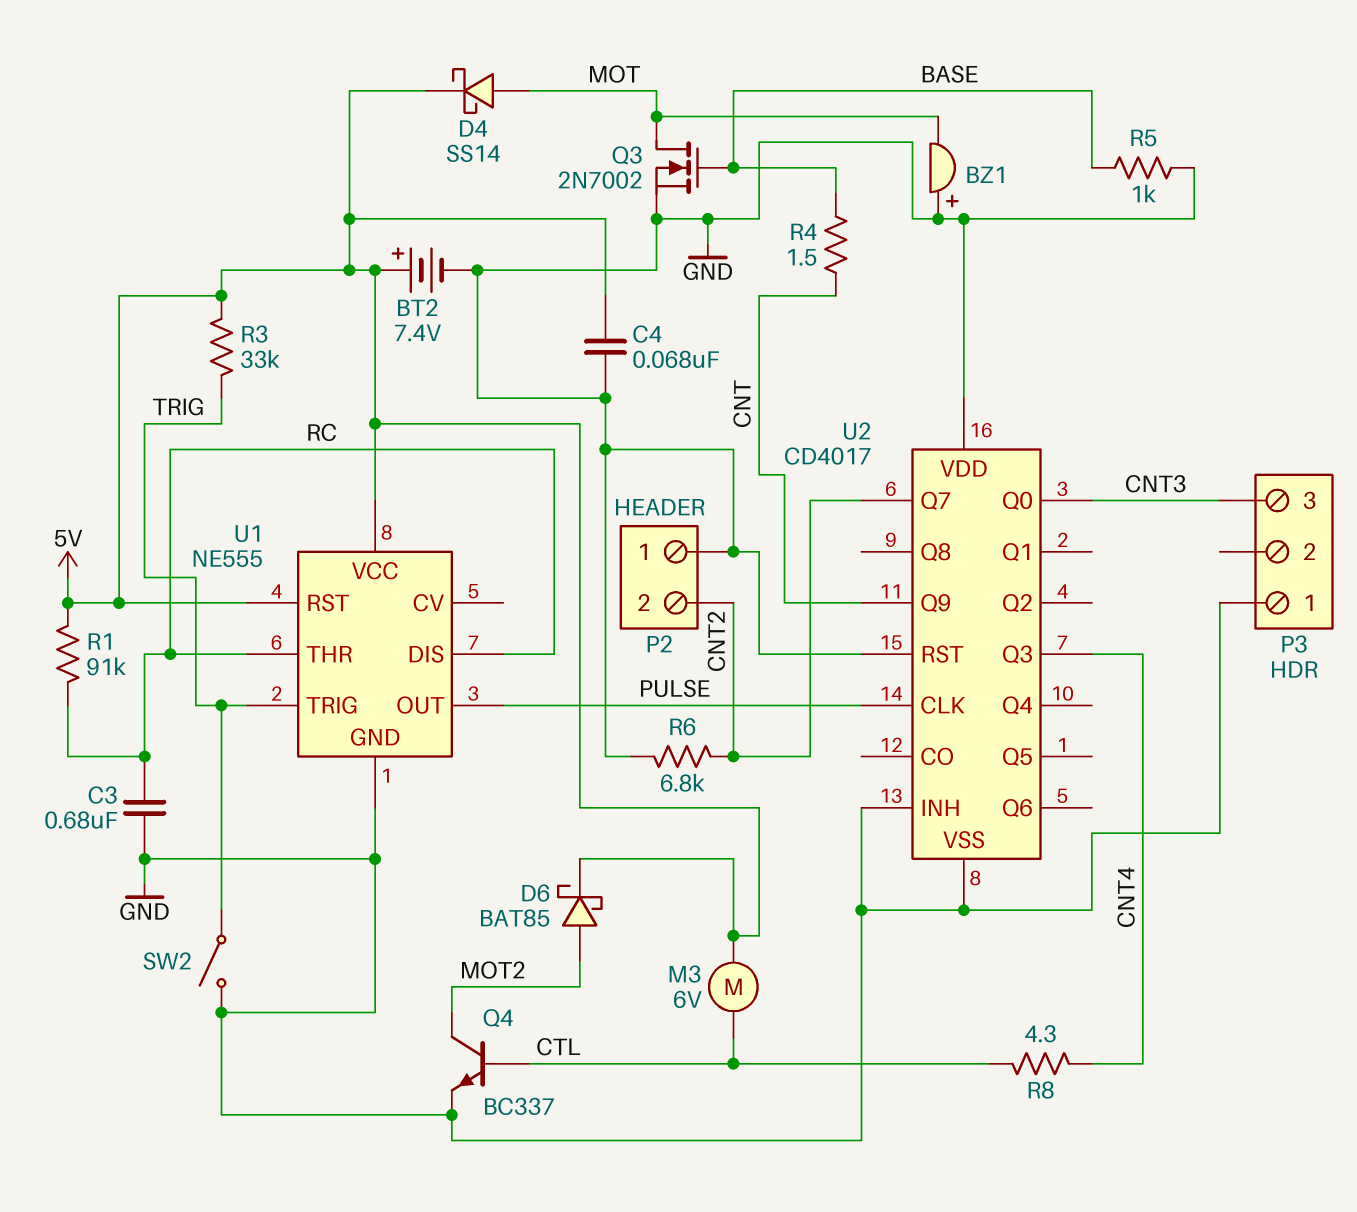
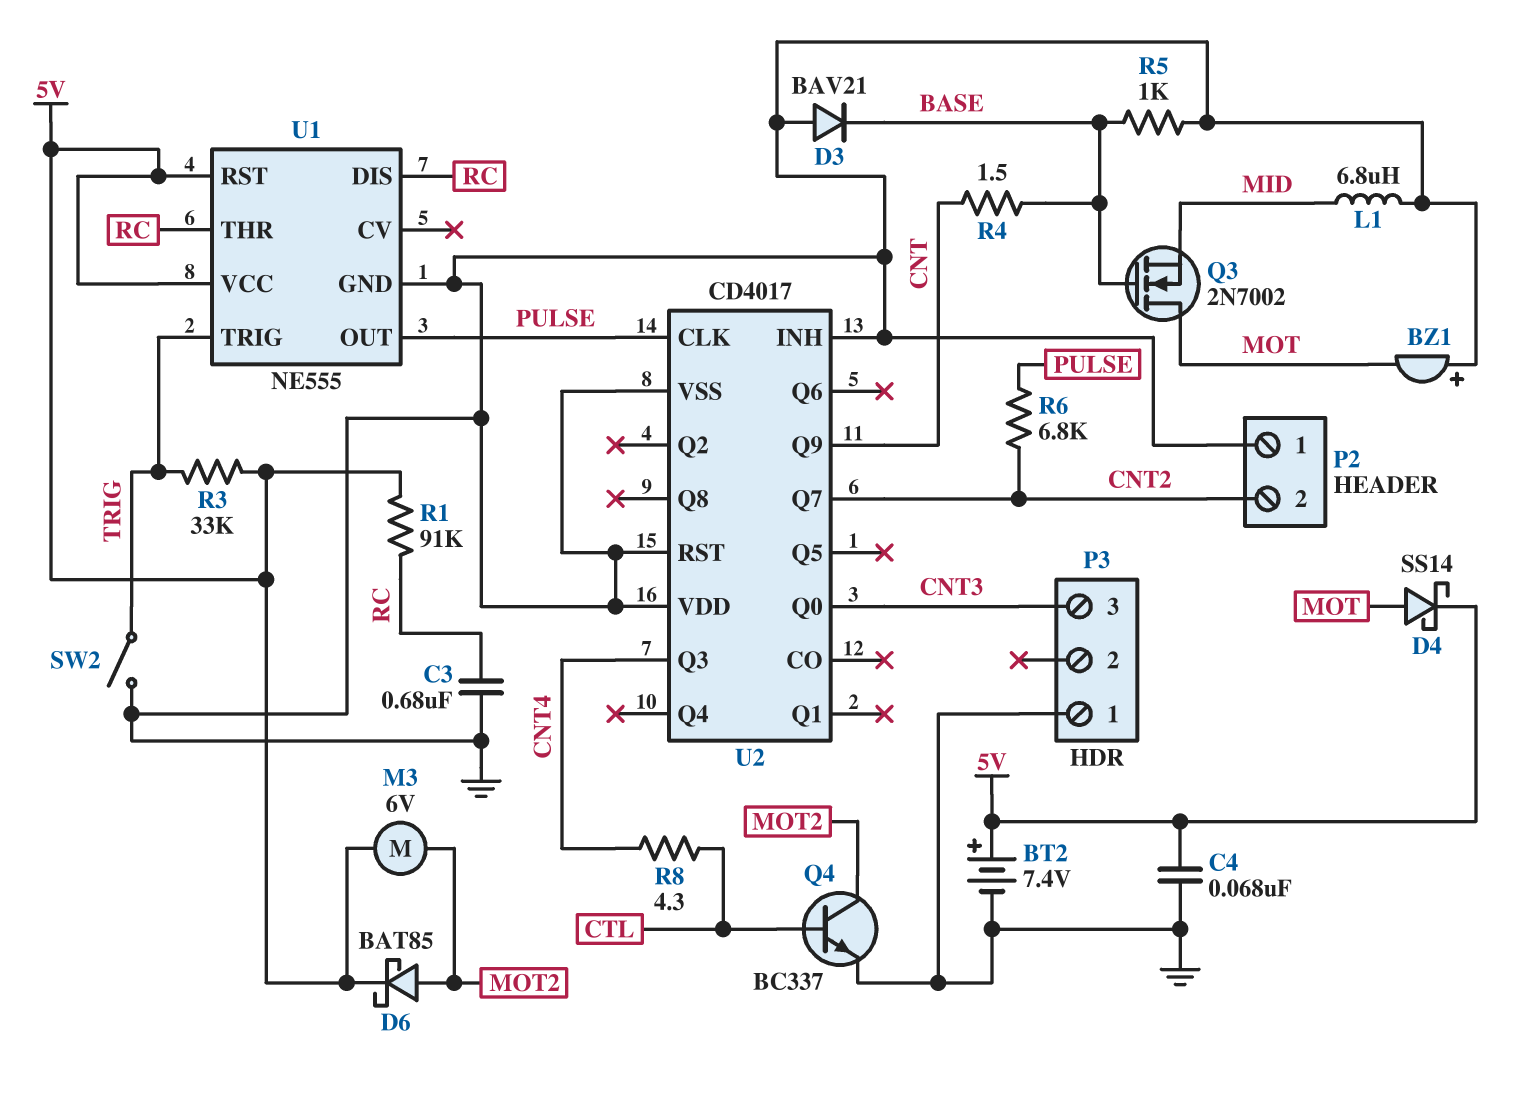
D3: none -> diode BAV21 (A GND, K BASE)
L1: none -> 6.8uH (GND, MID)
M3: motor 6V (5V, CTL) -> motor 6V (5V, MOT2)
Q3: NMOS 2N7002 (G BASE, D MOT, S GND) -> NMOS 2N7002 (G BASE, D MOT, S MID)
R6: 6.8k (CNT2, GND) -> 6.8k (CNT2, PULSE)

